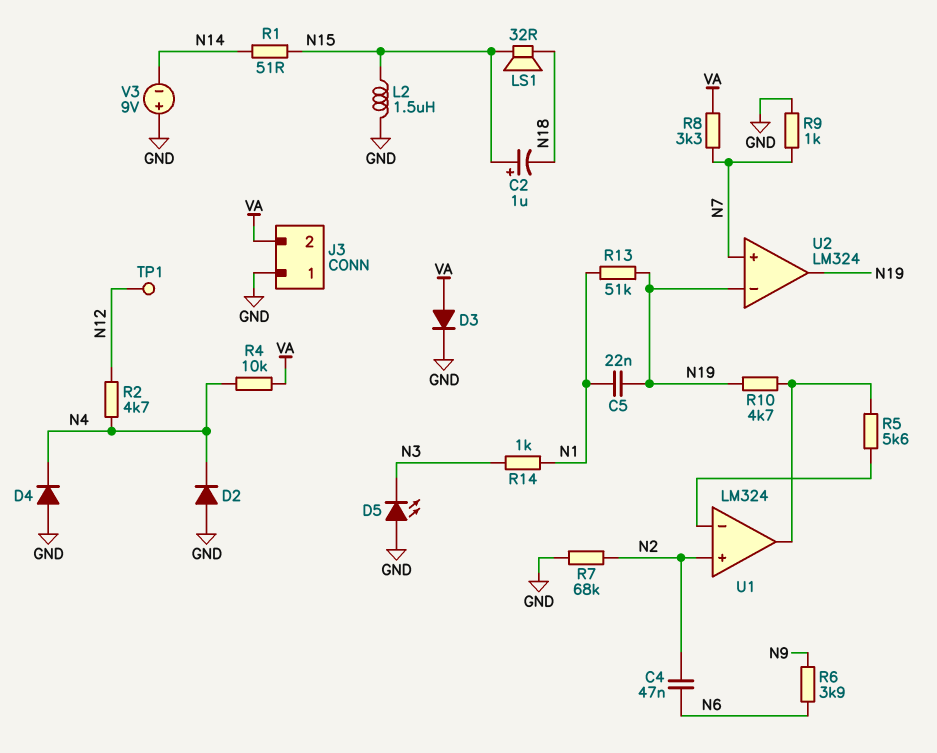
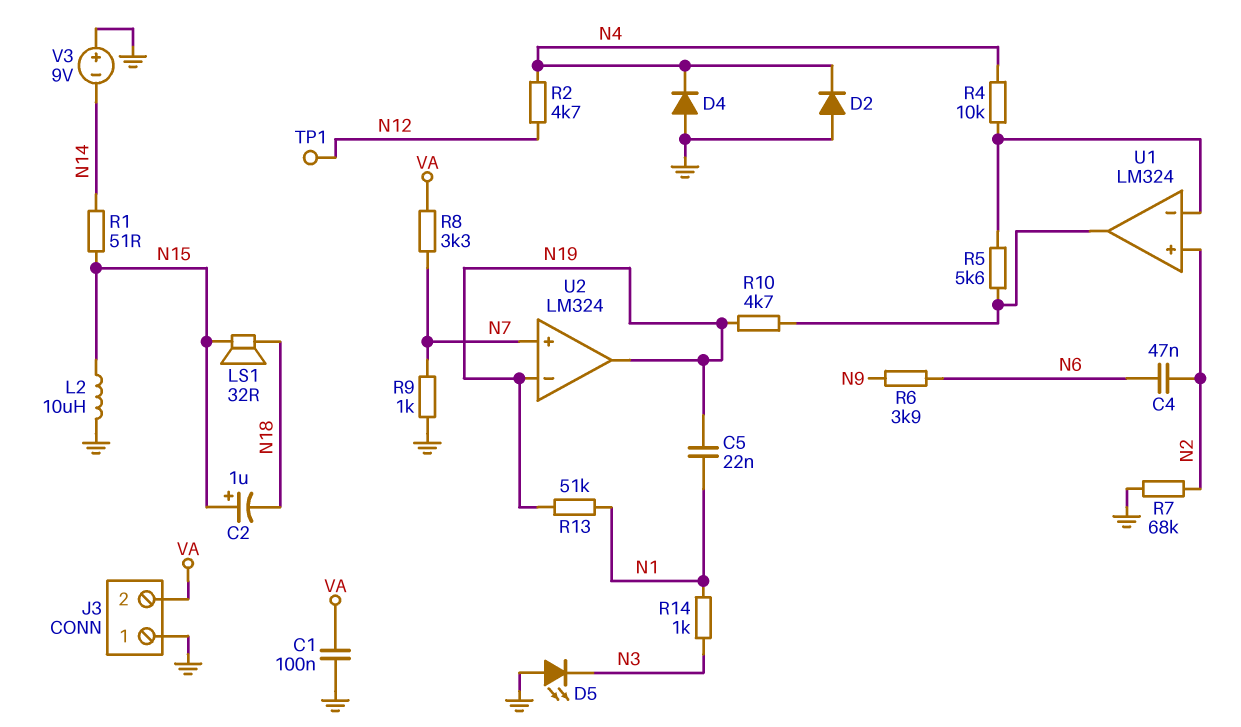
C1: none -> 100nF (GND, VA)
D3: diode (A VA, K GND) -> none
L2: 1.5uH (GND, N15) -> 10uH (GND, N15)
R4: 10k (N4, VA) -> 10k (N4, U1/in-)

